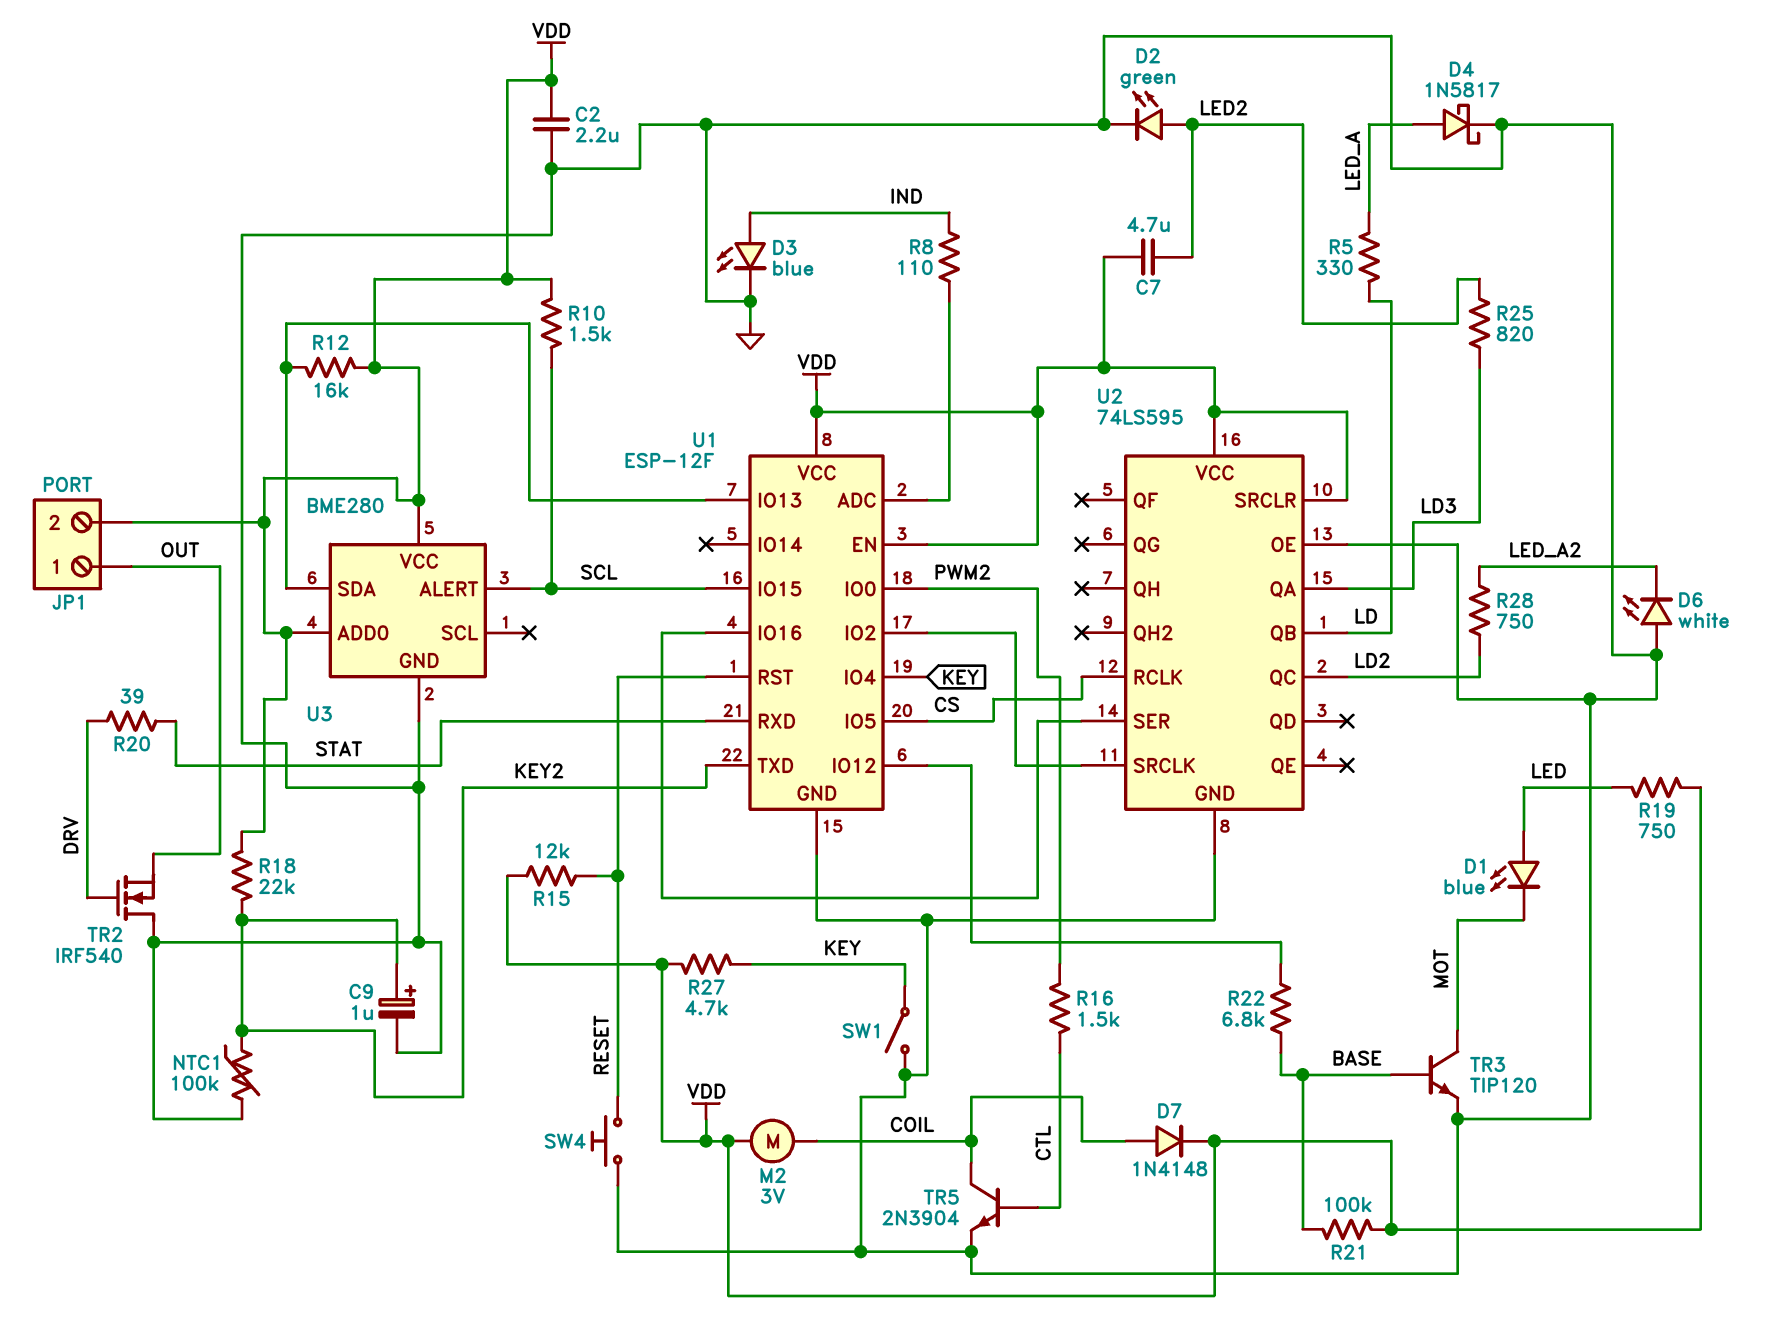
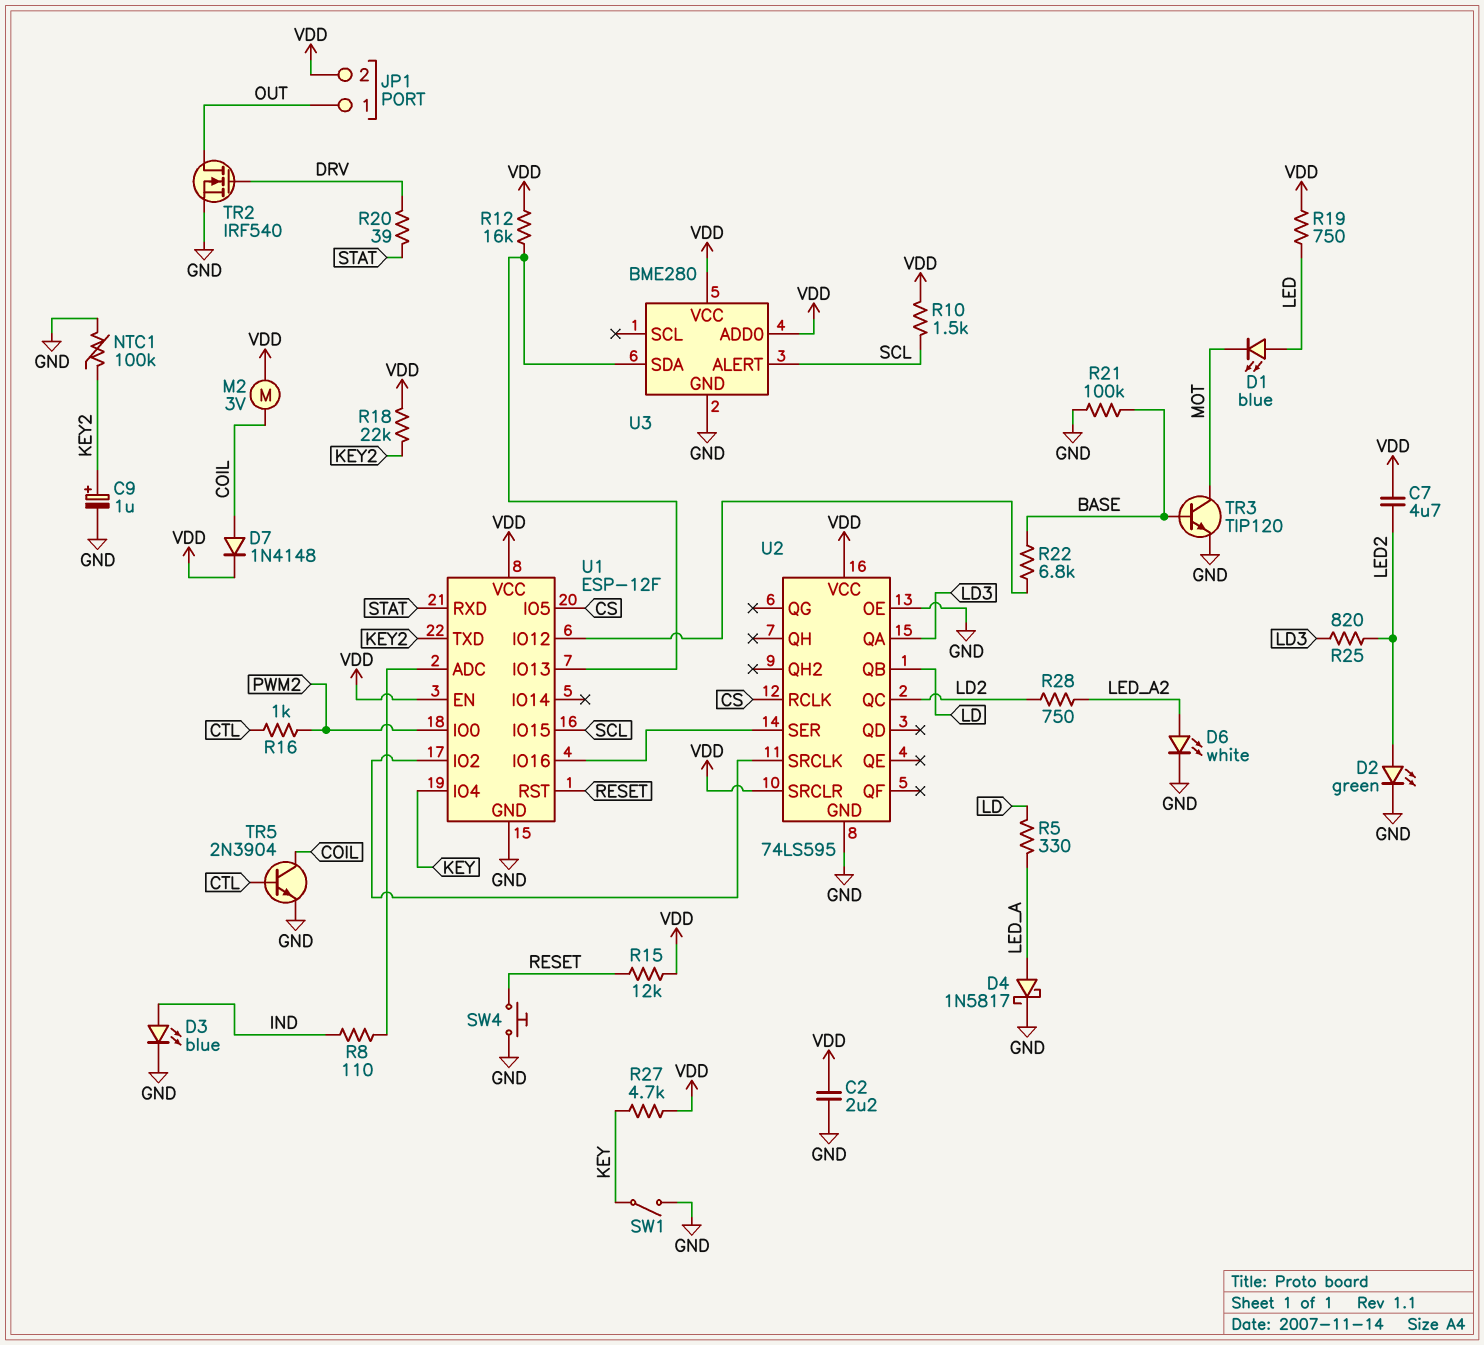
D6: LED white (A GND, K LED_A2) -> LED white (A LED_A2, K GND)
R16: 1.5k (CTL, PWM2) -> 1k (CTL, PWM2)
R21: 100k (BASE, VDD) -> 100k (BASE, GND)
TR2: NMOS IRF540 (G DRV, D GND, S OUT) -> NMOS IRF540 (G DRV, D OUT, S GND)

